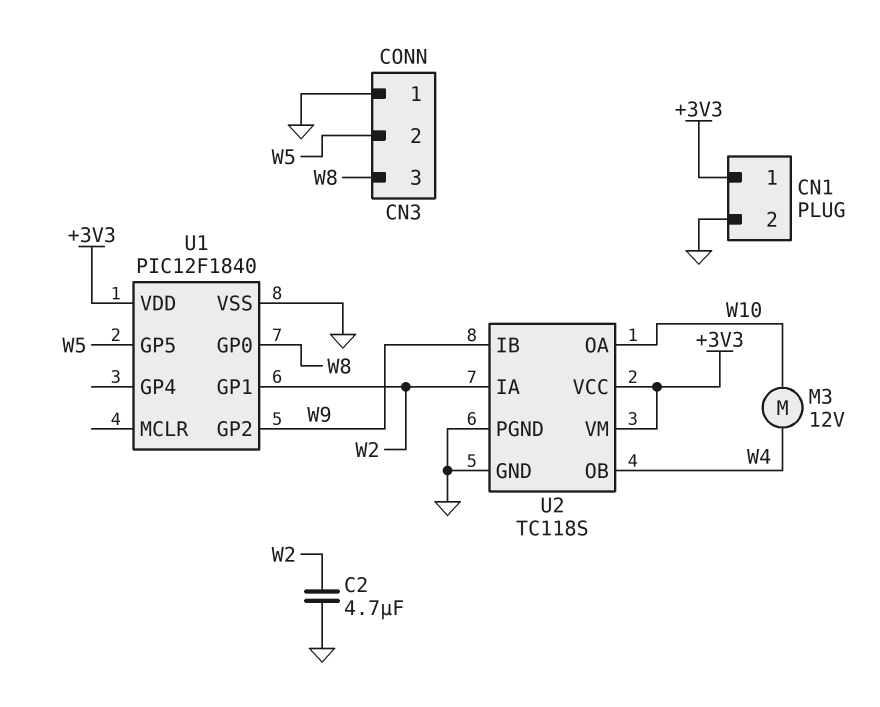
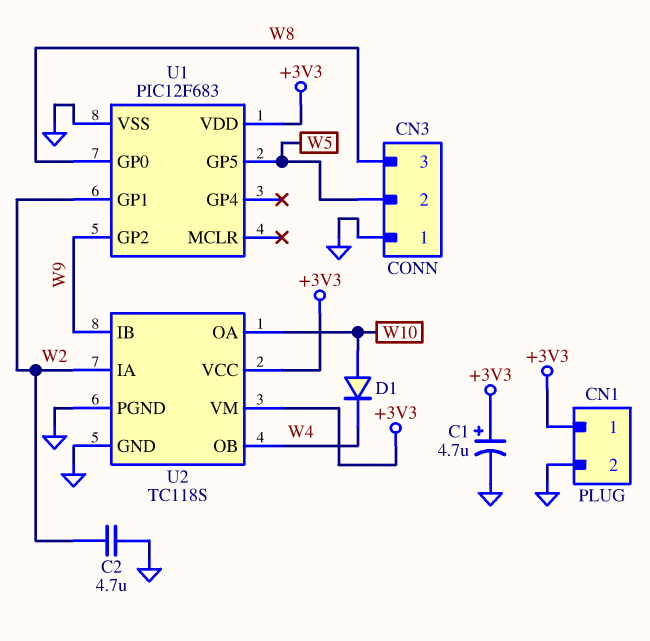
C1: none -> 4.7uF (plus +3V3, minus GND)
D1: none -> diode (A W10, K W4)
M3: motor 12V (W4, W10) -> none
U1: PIC12F1840 -> PIC12F683

